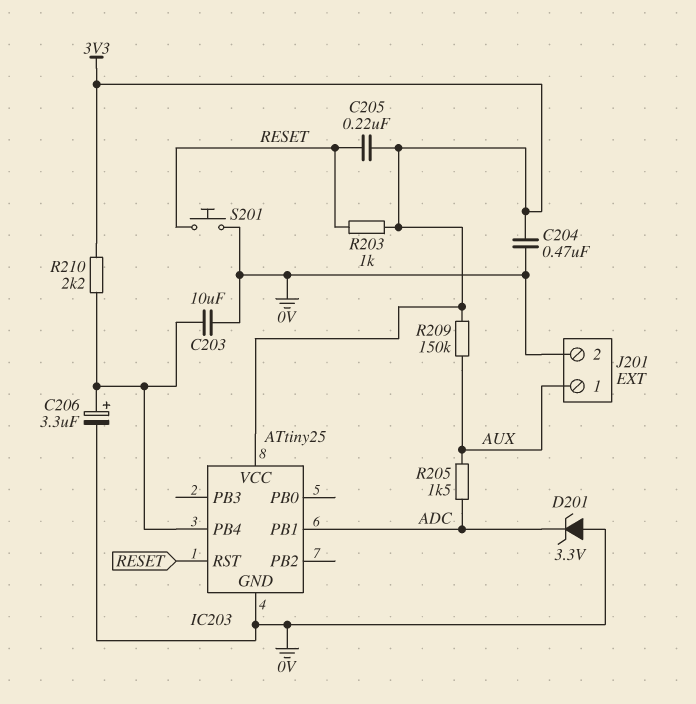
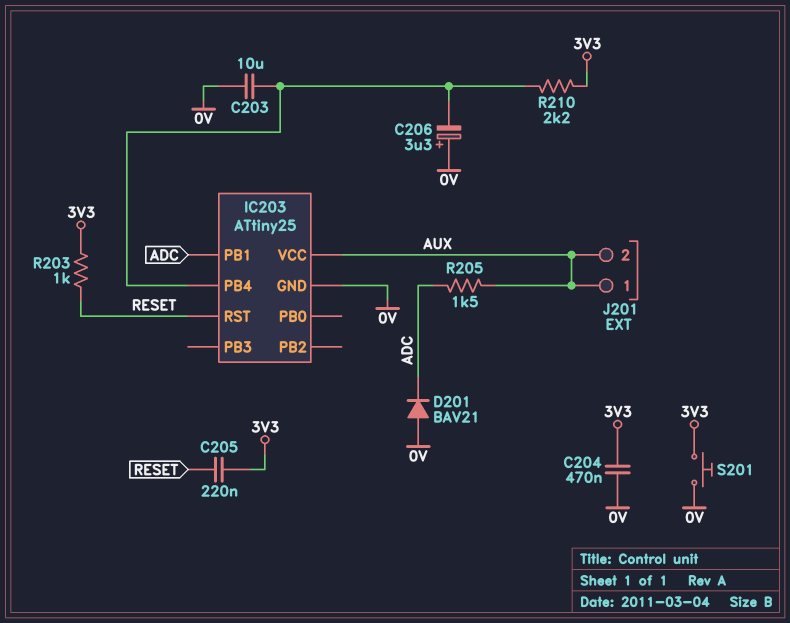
C206: 3.3uF (plus IC203/PB4, minus 0V) -> 3.3uF (plus 0V, minus IC203/PB4)
D201: zener 3.3V (A 0V, K ADC) -> diode BAV21 (A 0V, K ADC)
IC203 pin VCC: 3V3 -> AUX
J201 pin 2: 0V -> AUX
R209: 150k (3V3, AUX) -> none
S201: button (0V, RESET) -> button (0V, 3V3)

